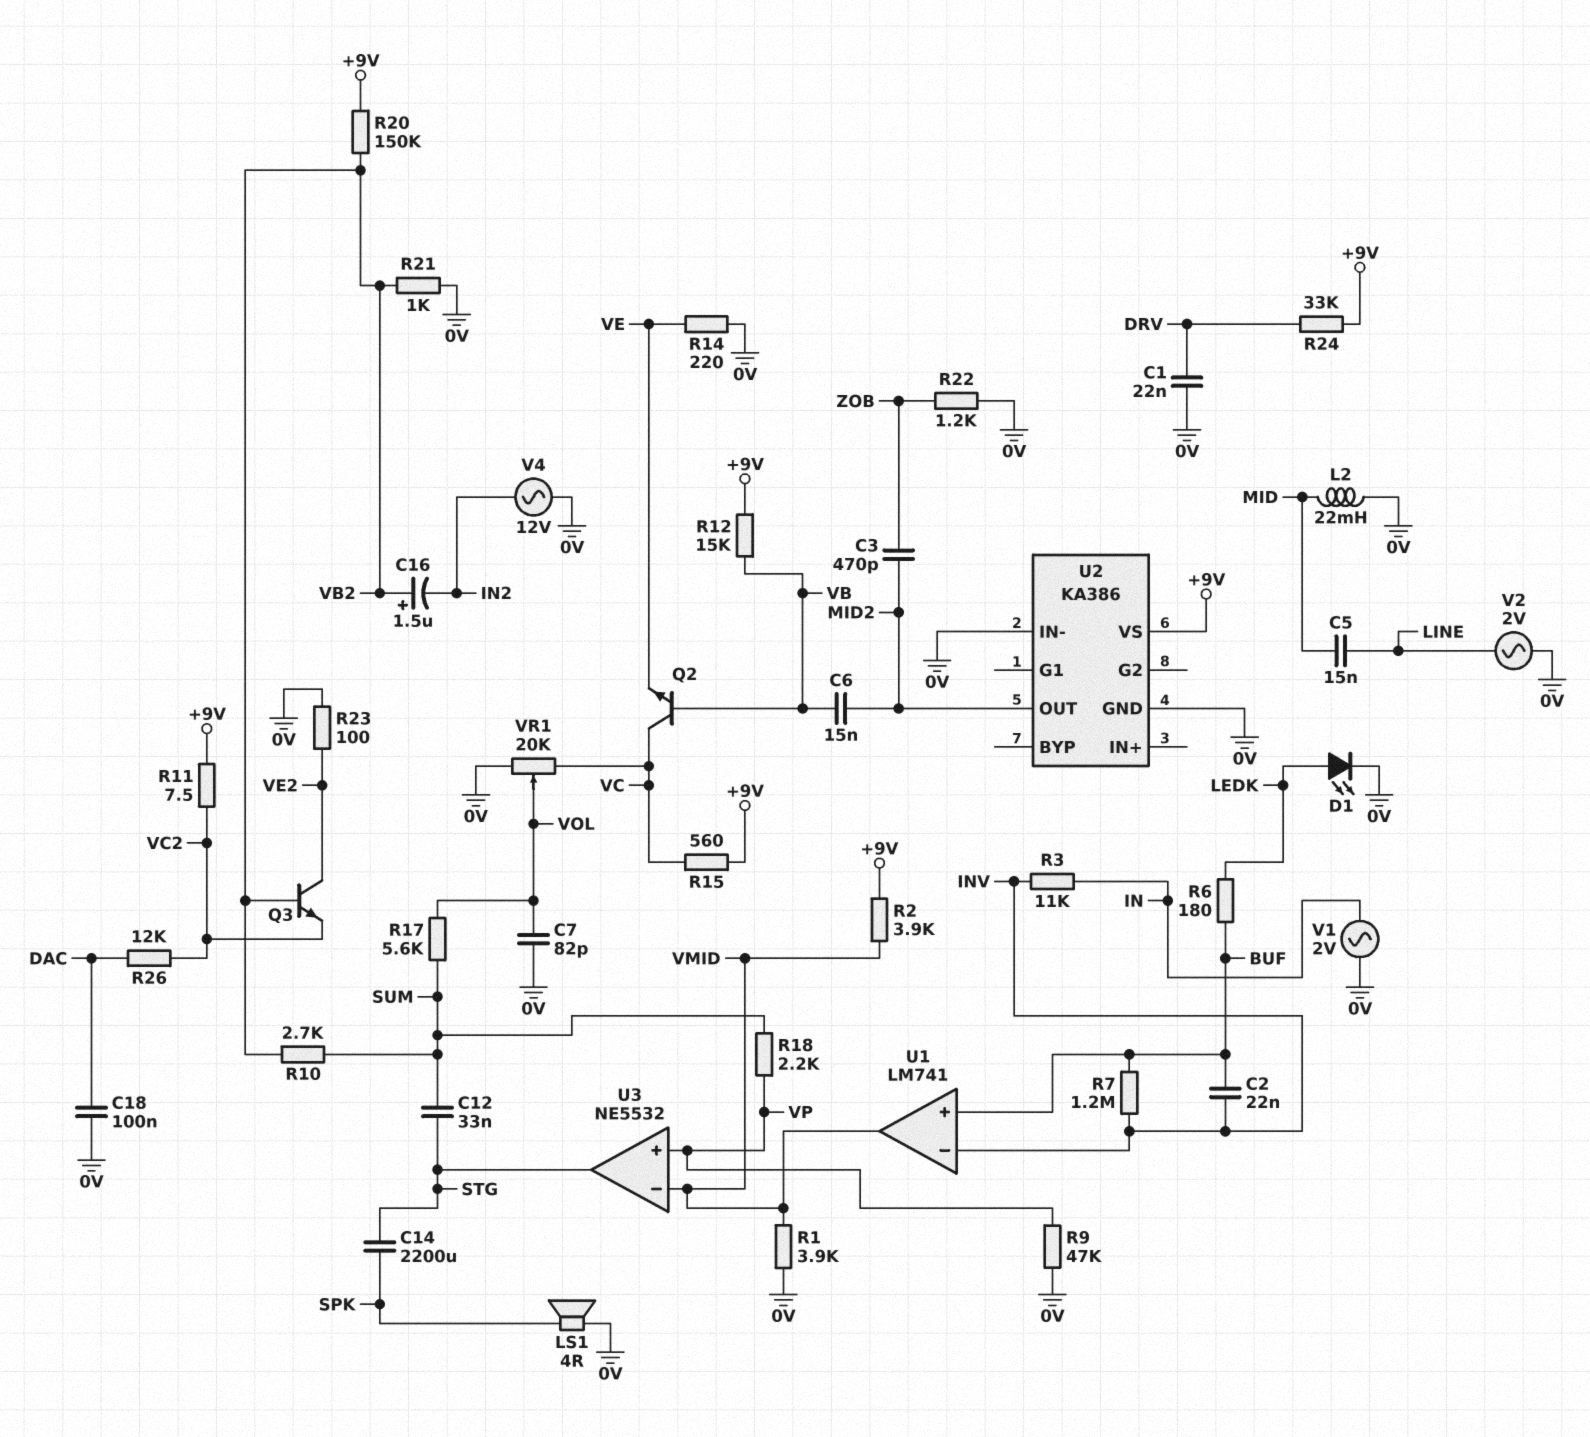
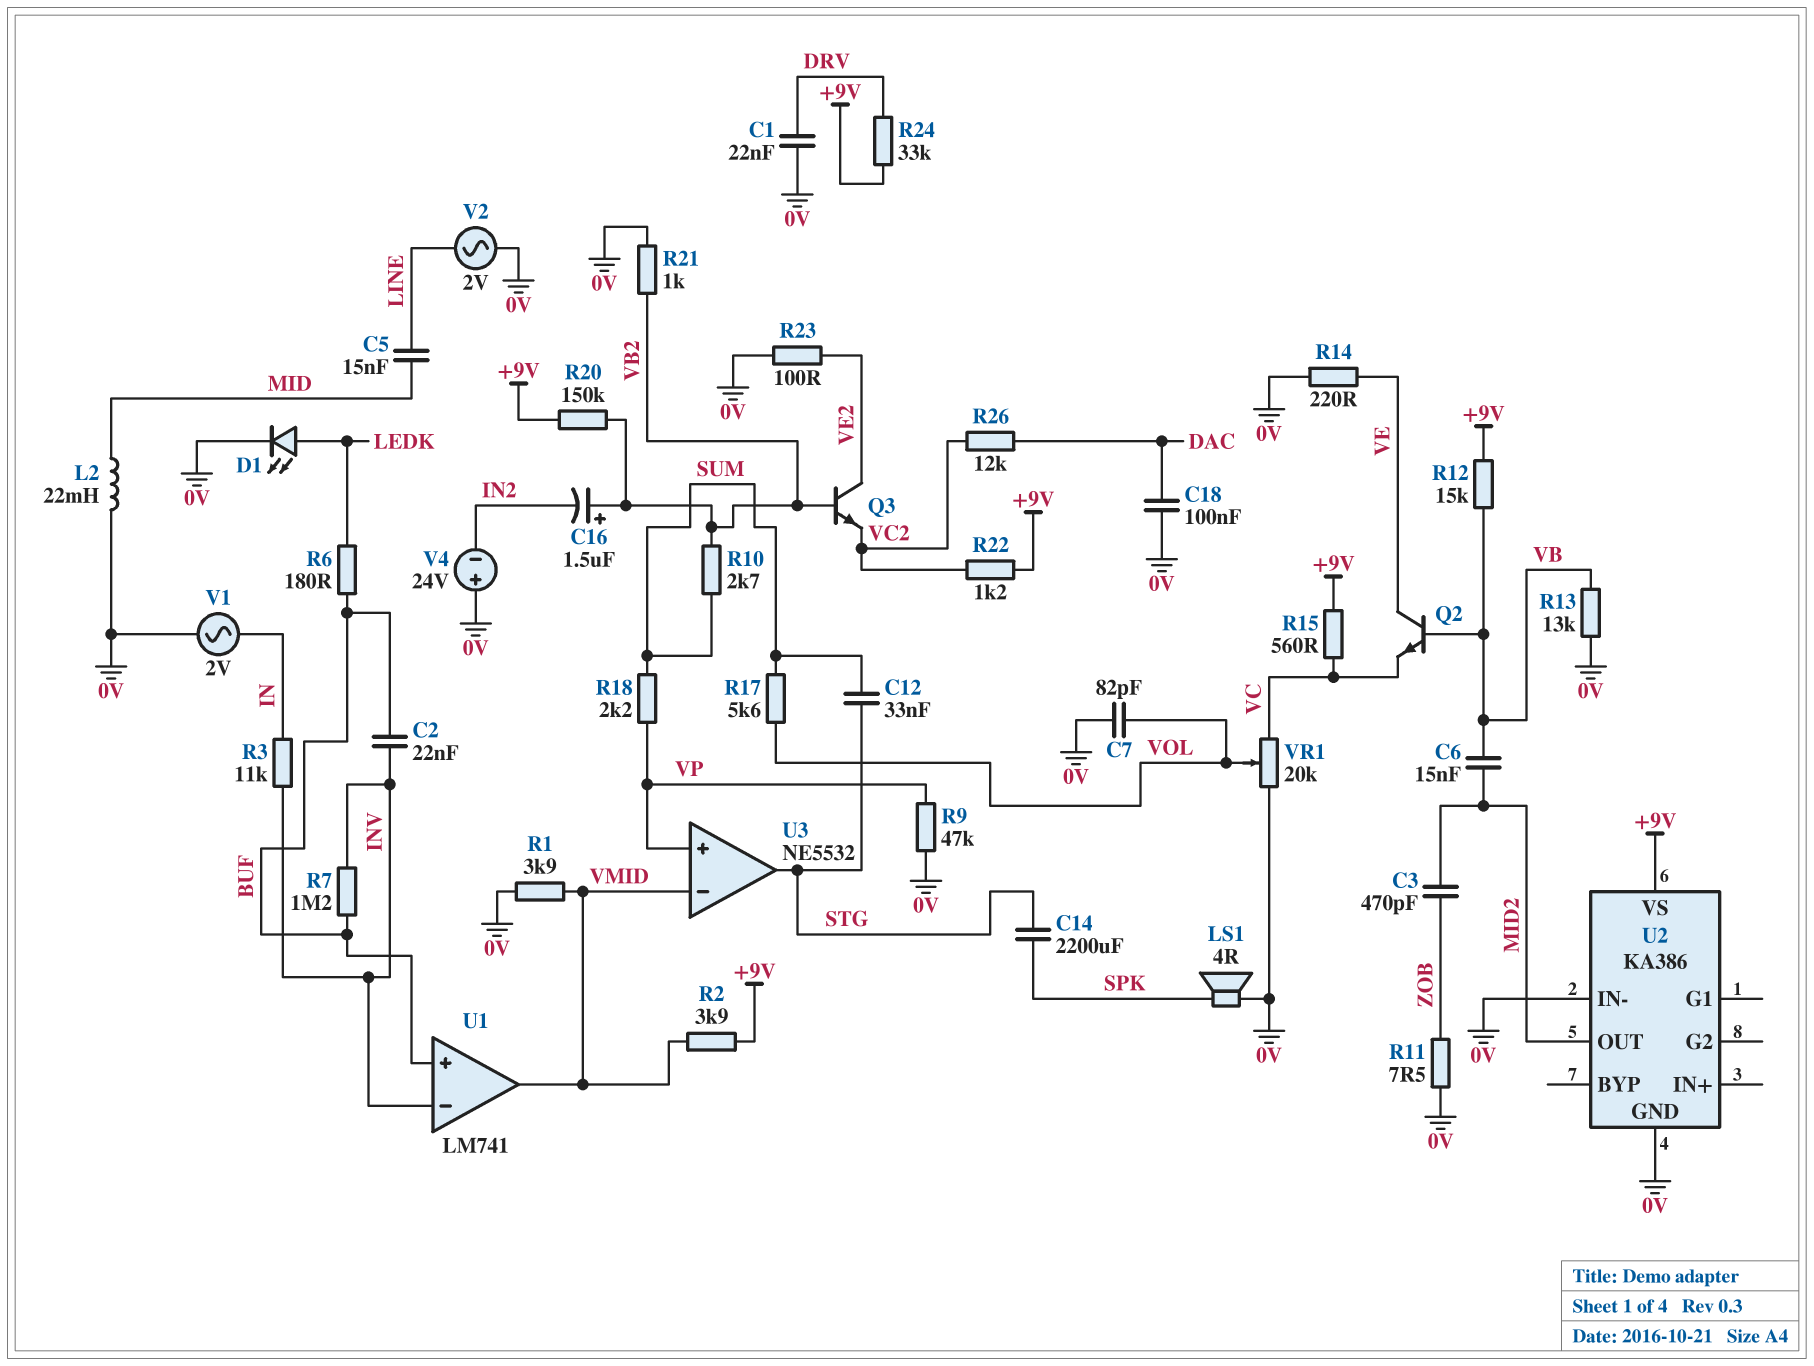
Q2: NPN (B VB, C VC, E VE) -> NPN (B VB, C VE, E VC)
R11: 7.5 (+9V, VC2) -> 7.5 (0V, ZOB)
R13: none -> 13k (0V, VB)
R22: 1.2k (0V, ZOB) -> 1.2k (+9V, VC2)
V4: AC 12V (0V, IN2) -> 24V (plus 0V, minus IN2)

